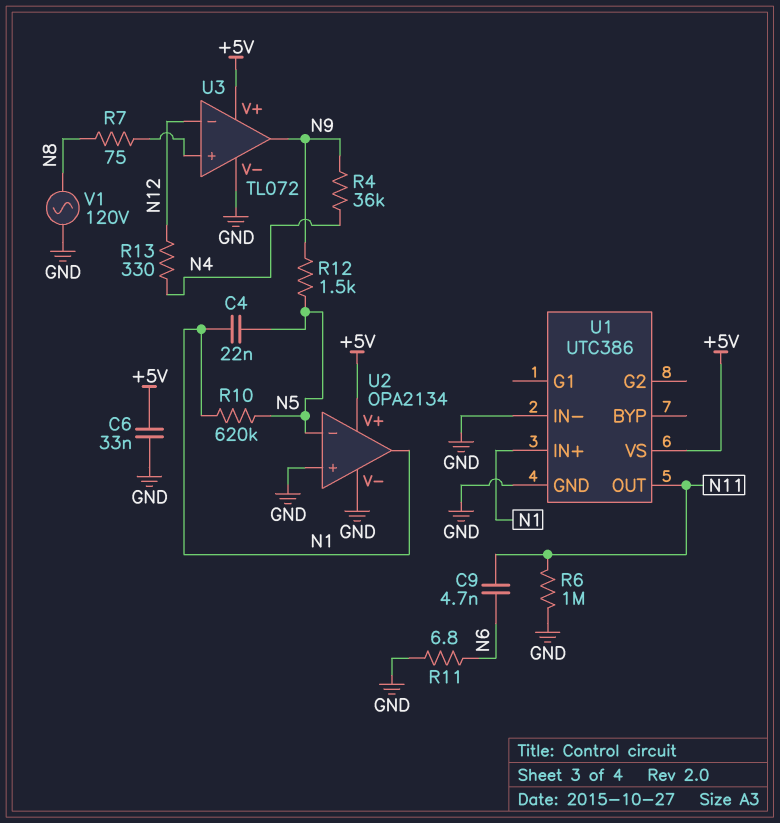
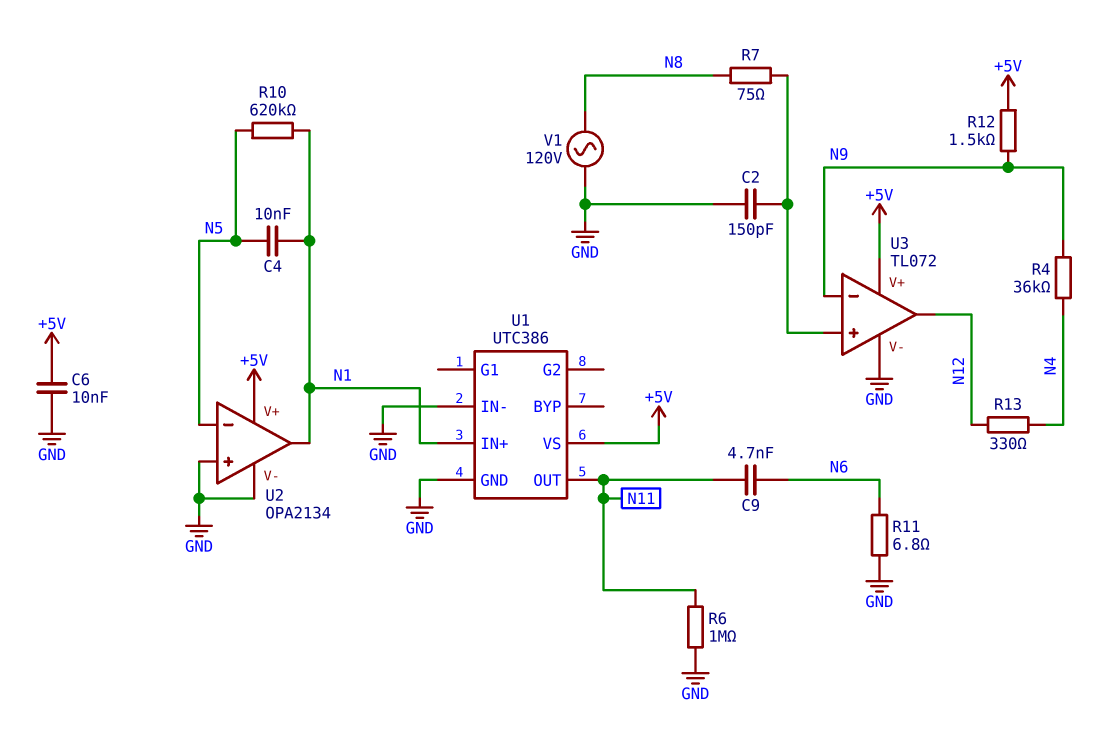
C2: none -> 150pF (GND, U3/in+)
C4: 22nF (N1, N5) -> 10nF (N1, N5)
C6: 33nF (+5V, GND) -> 10nF (+5V, GND)
R12: 1.5k (N5, N9) -> 1.5k (+5V, N9)
U3 pin in-: N12 -> N9
U3 pin out: N9 -> N12

